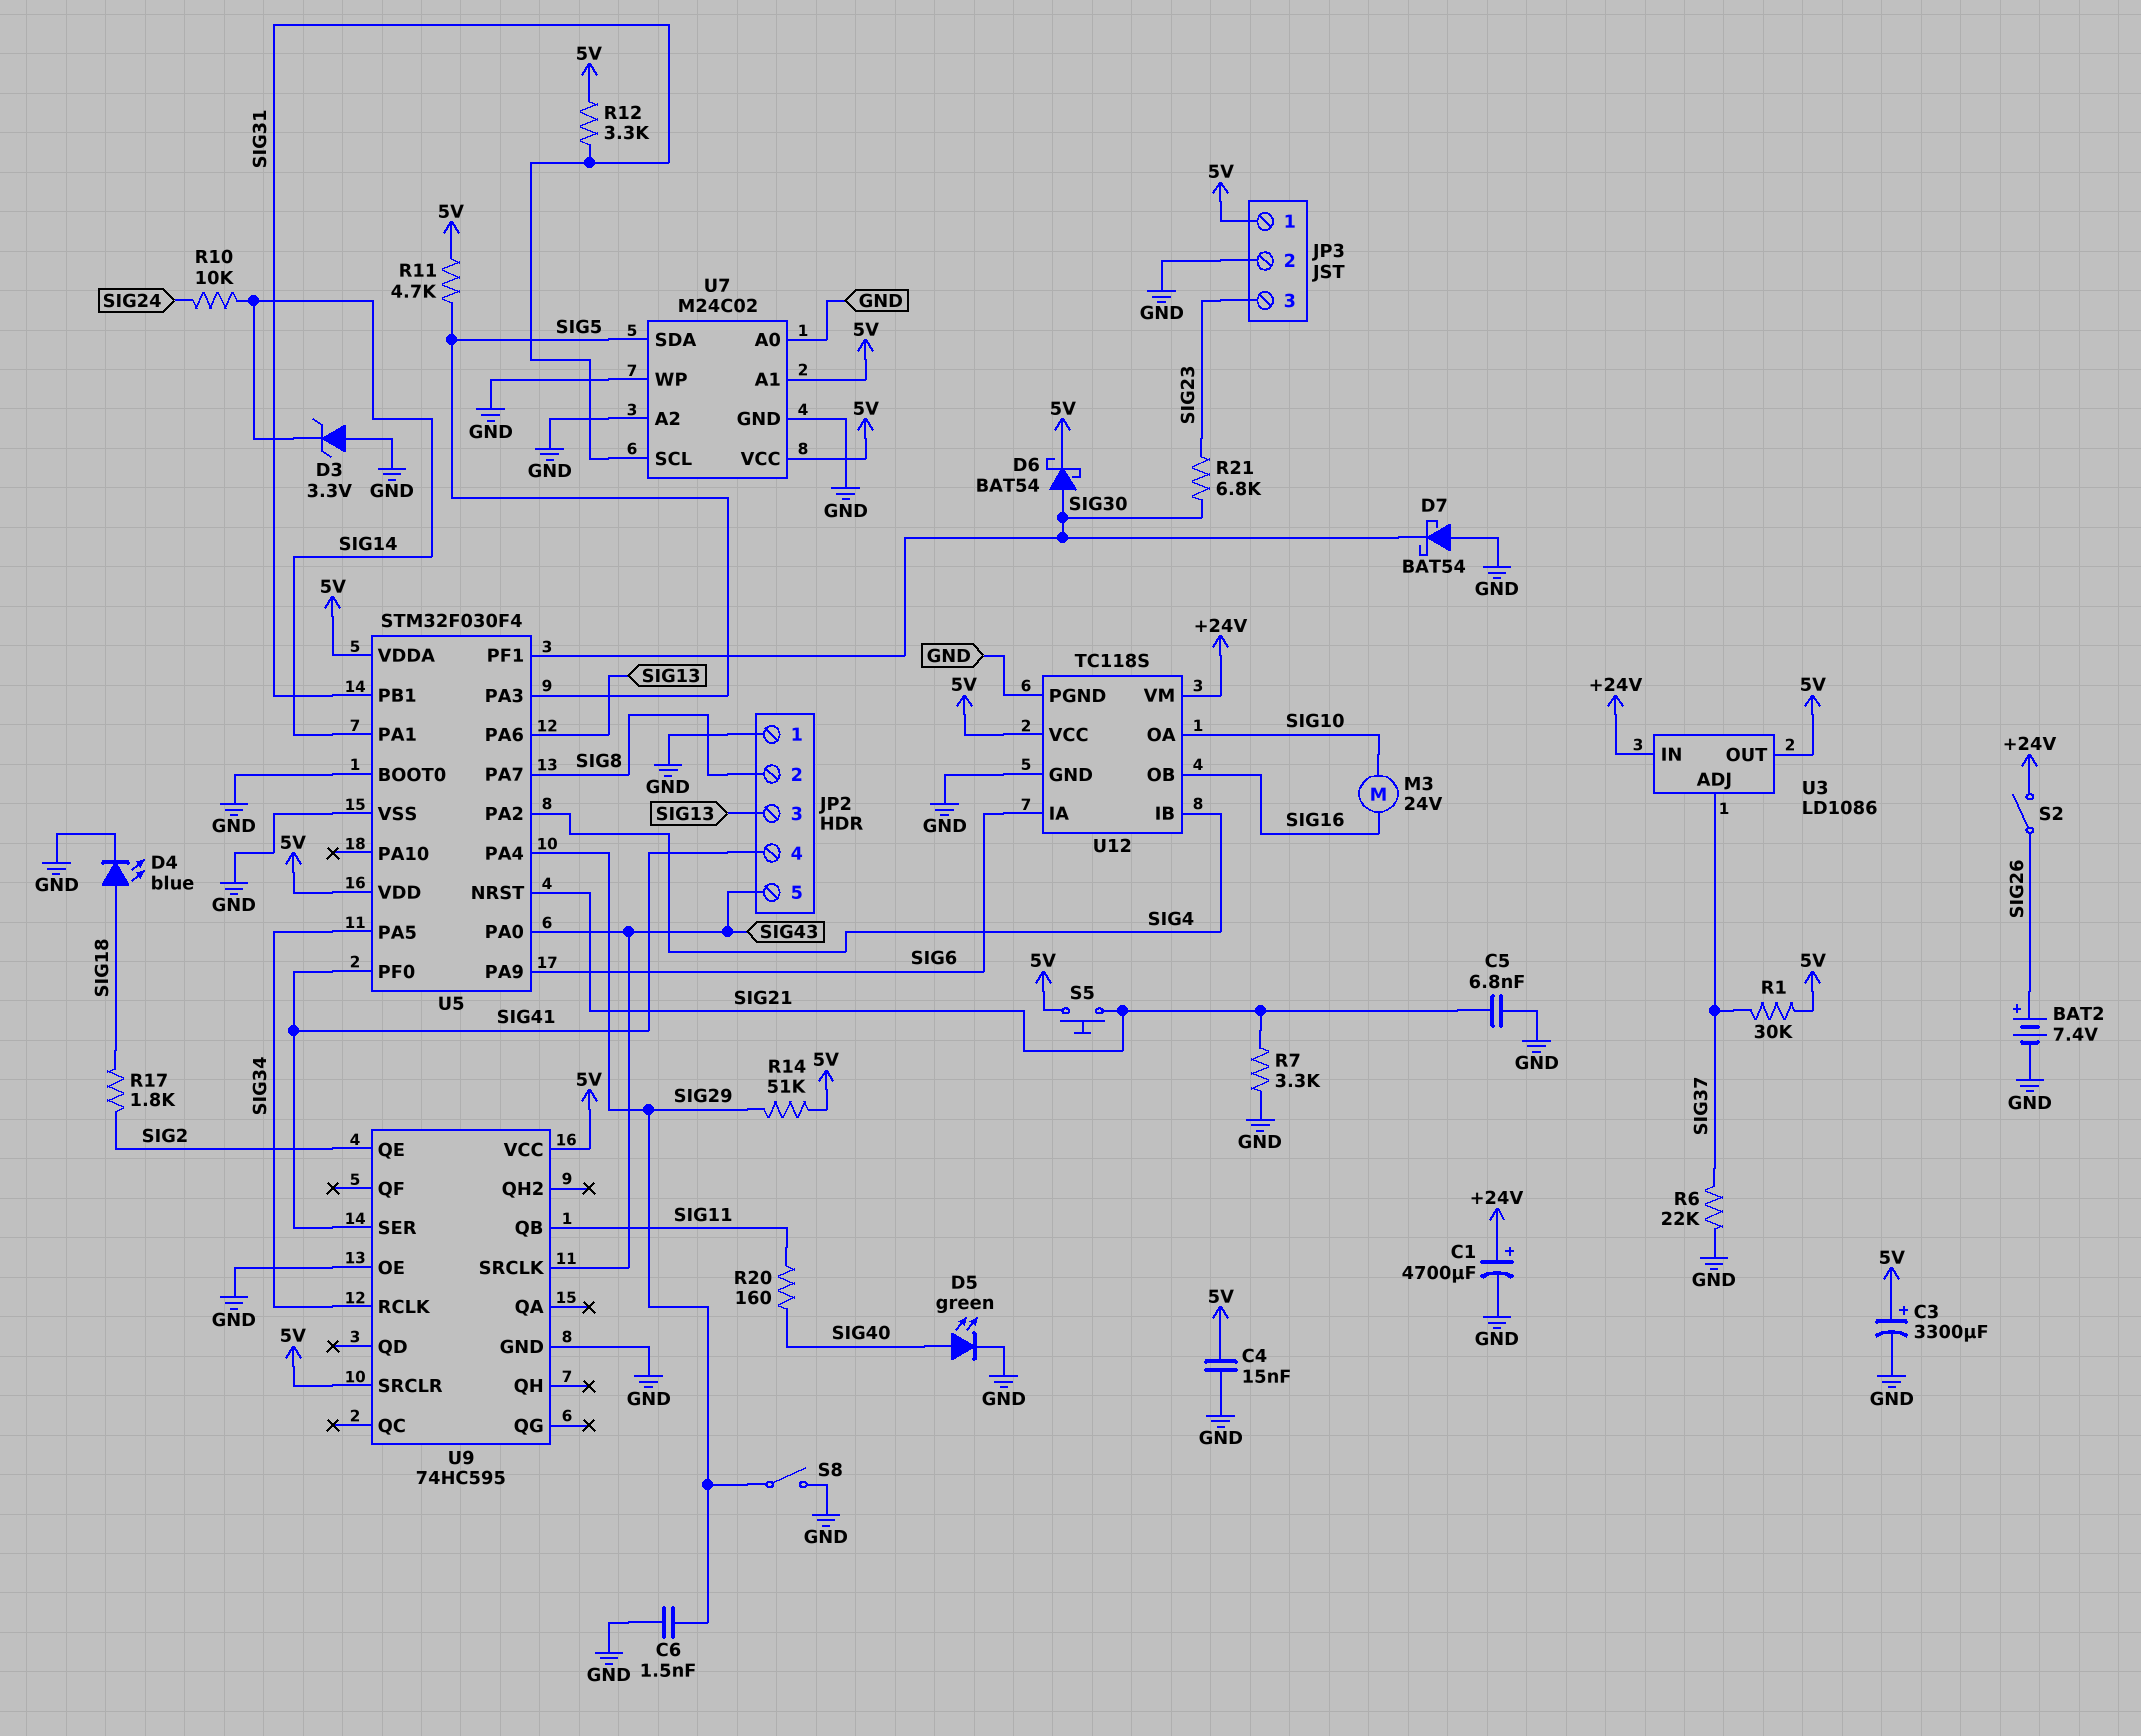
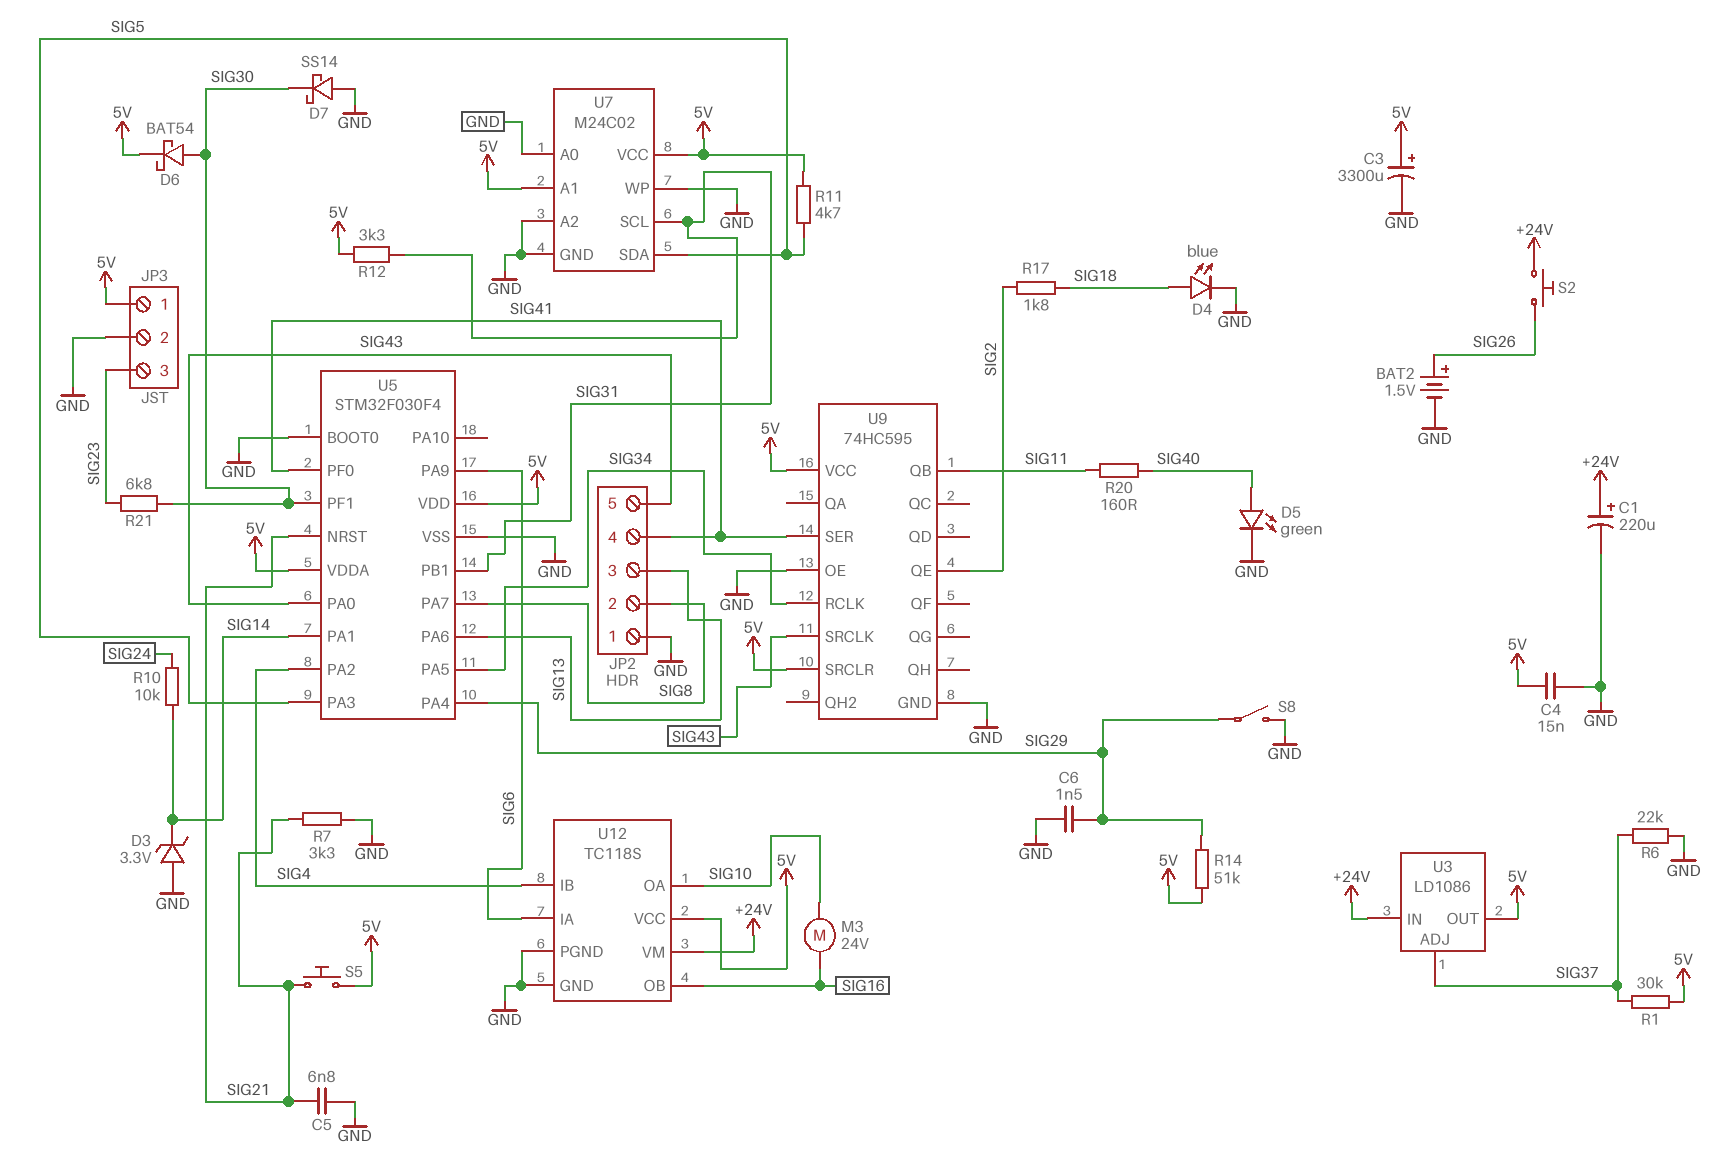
BAT2: 7.4V (plus SIG26, minus GND) -> 1.5V (plus SIG26, minus GND)
C1: 4700uF (plus +24V, minus GND) -> 220uF (plus +24V, minus GND)
D7: schottky BAT54 (A GND, K SIG30) -> schottky SS14 (A GND, K SIG30)
S2: switch (+24V, SIG26) -> button (+24V, SIG26)

